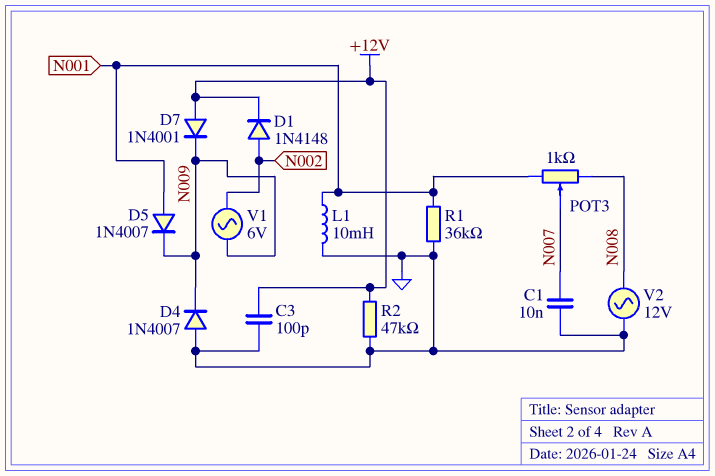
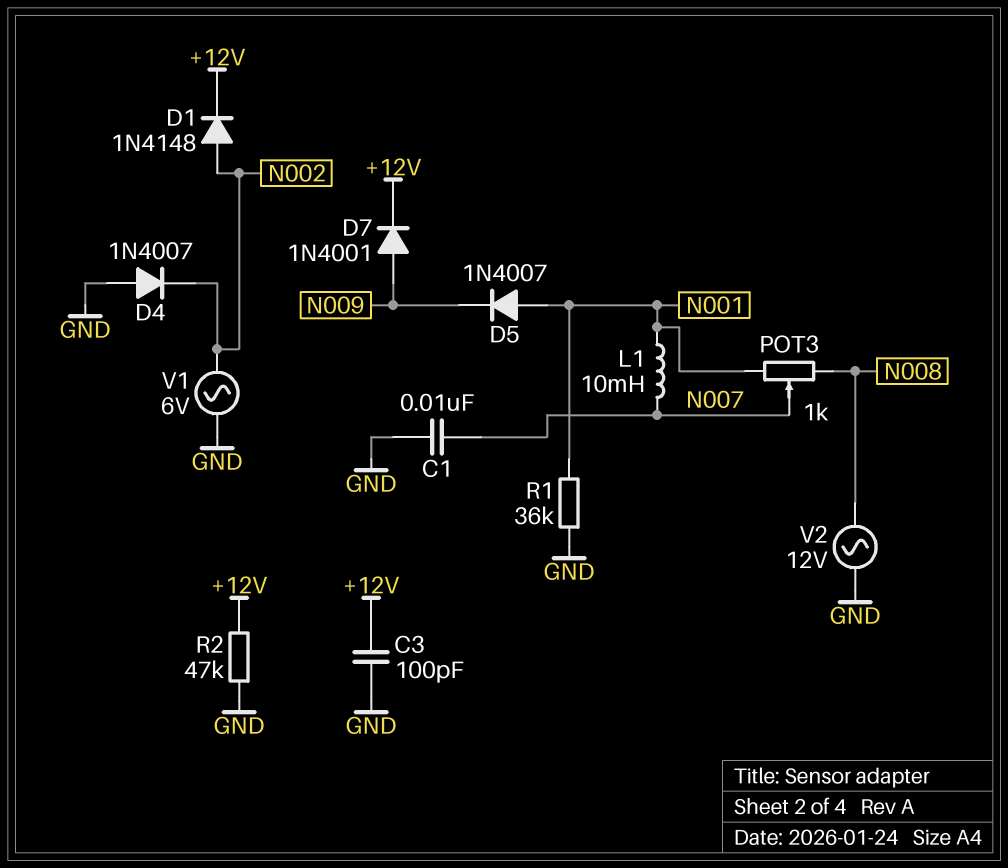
D4: diode 1N4007 (A GND, K N009) -> diode 1N4007 (A GND, K N002)
D7: diode 1N4001 (A +12V, K N009) -> diode 1N4001 (A N009, K +12V)
L1: 10mH (GND, N001) -> 10mH (N001, N007)
V1: AC 6V (N002, N009) -> AC 6V (GND, N002)

